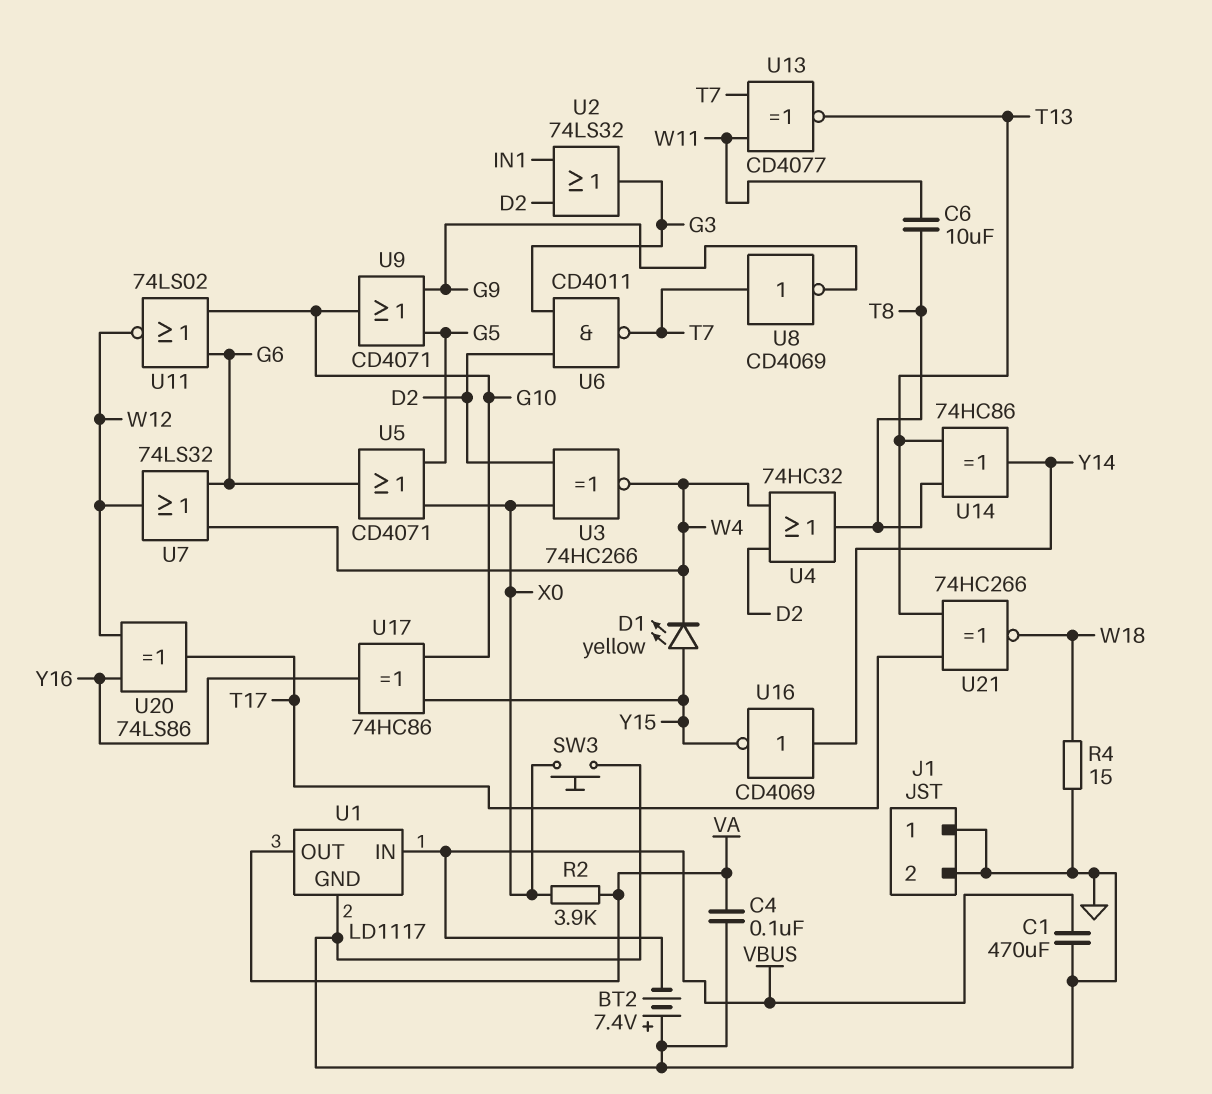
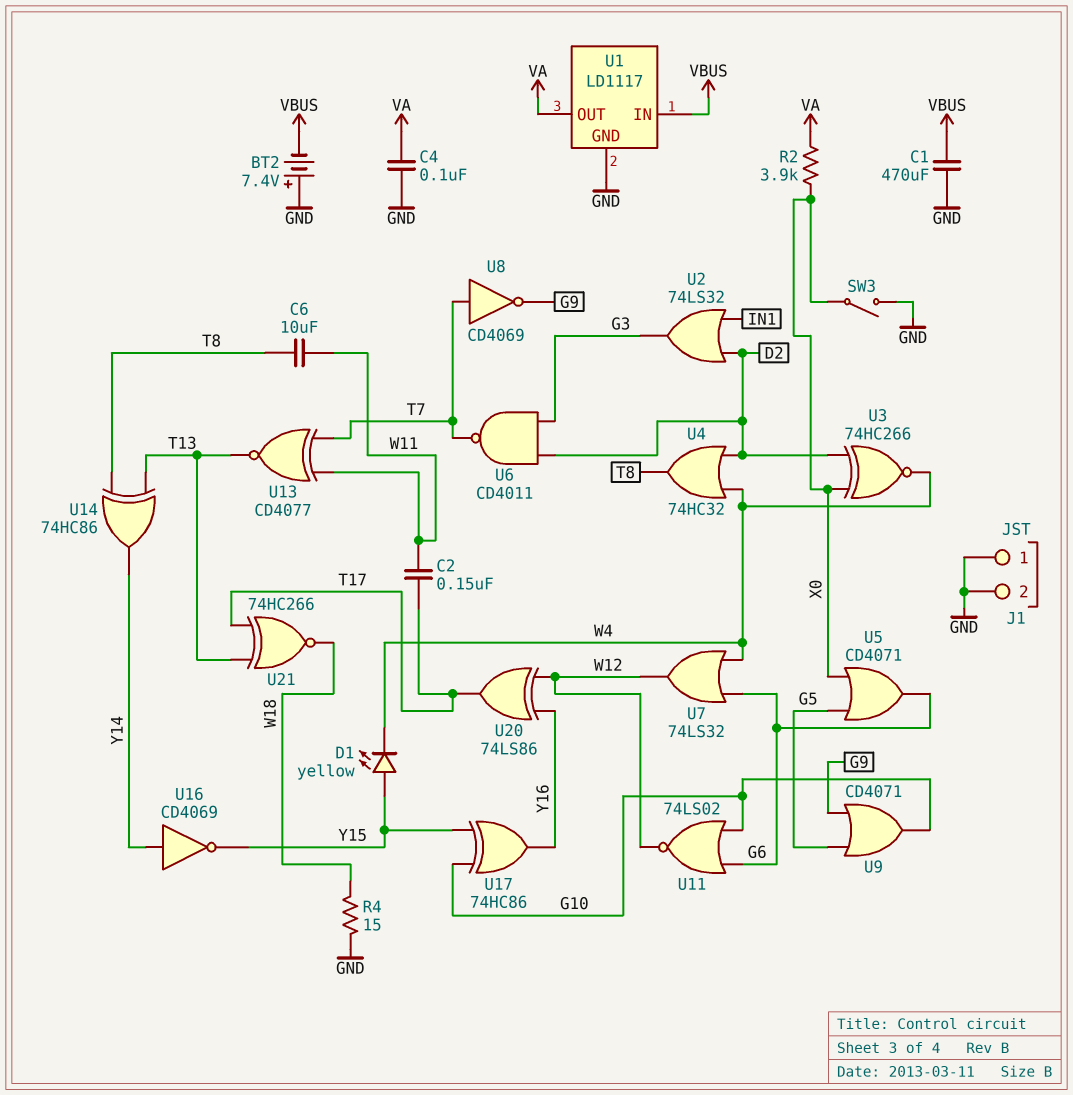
C2: none -> 150nF (T17, W11)
SW3: button (GND, X0) -> switch (GND, X0)

